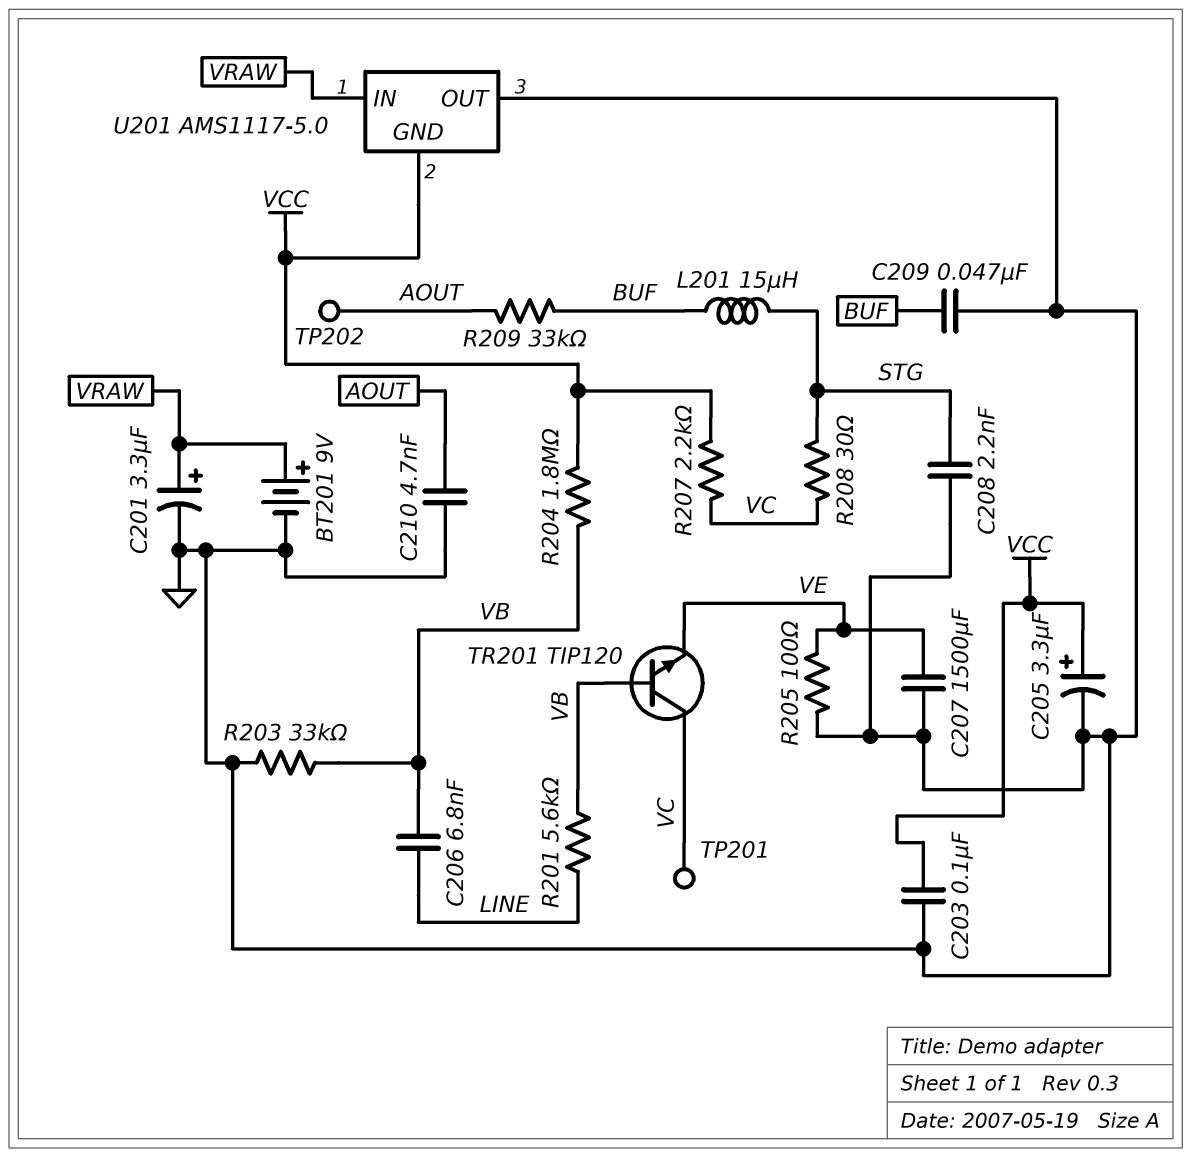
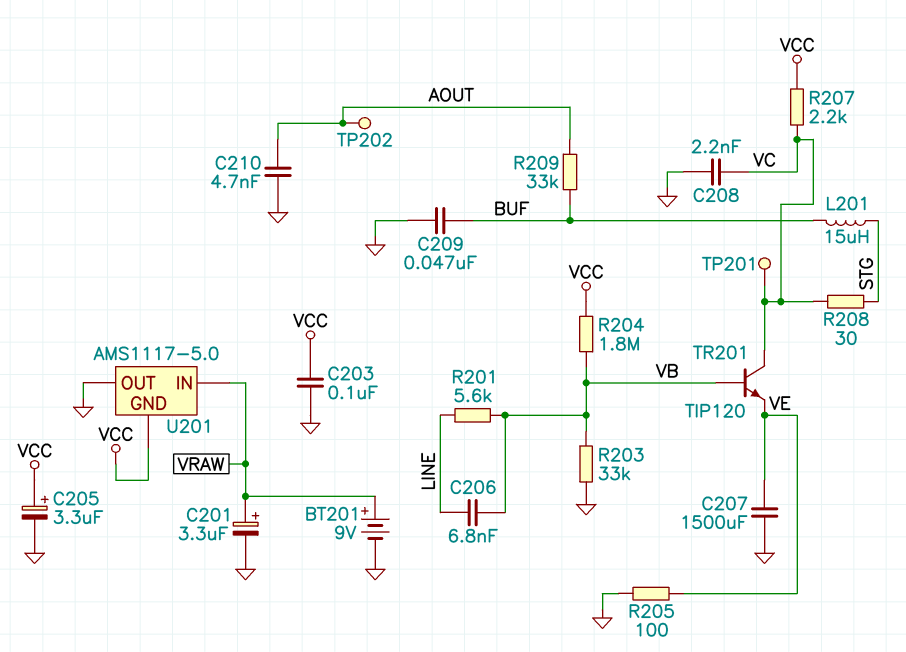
C208: 2.2nF (GND, STG) -> 2.2nF (GND, VC)

